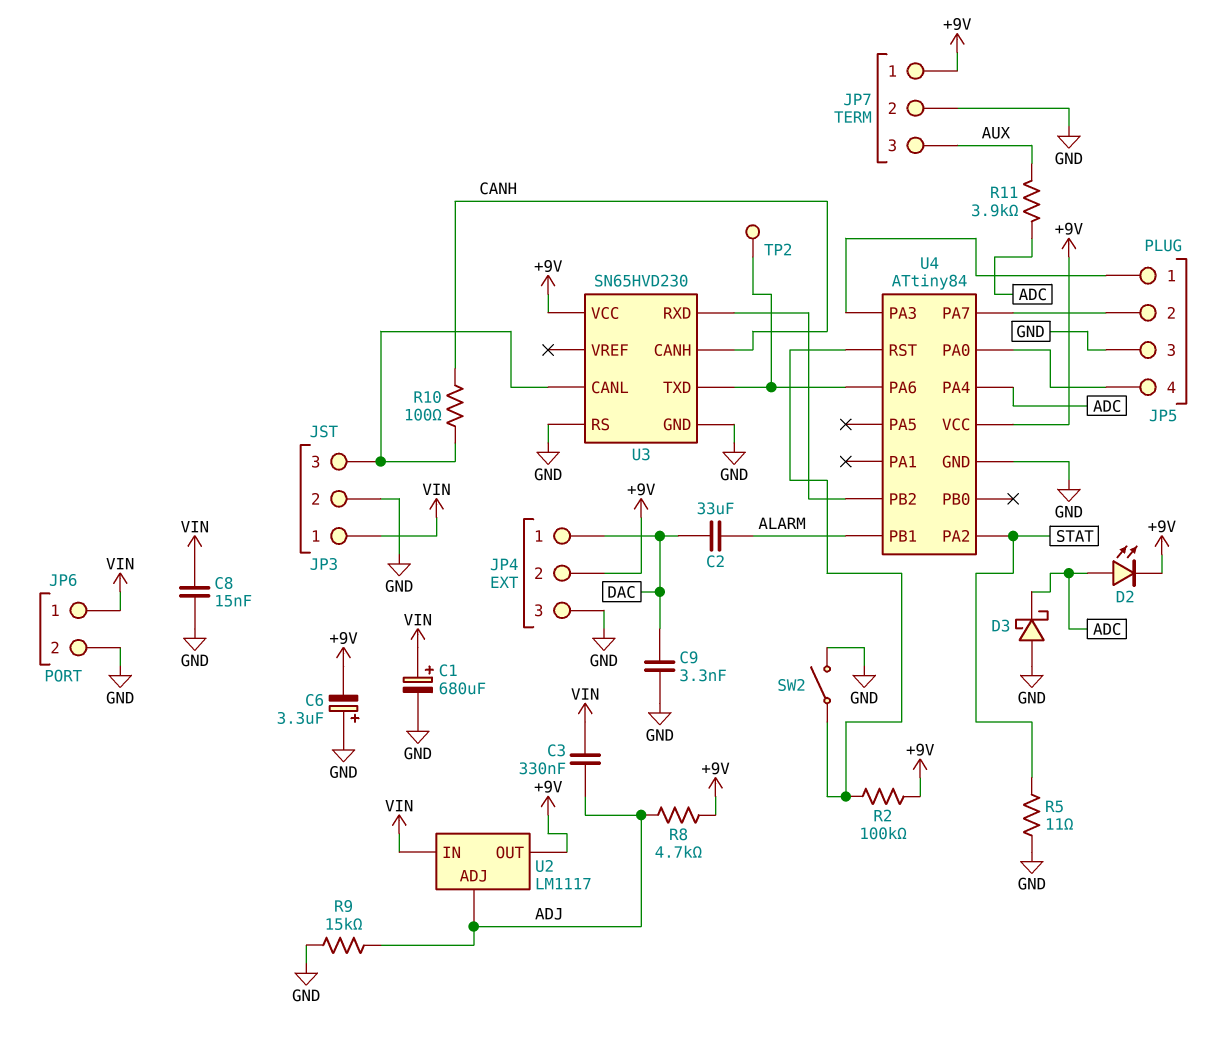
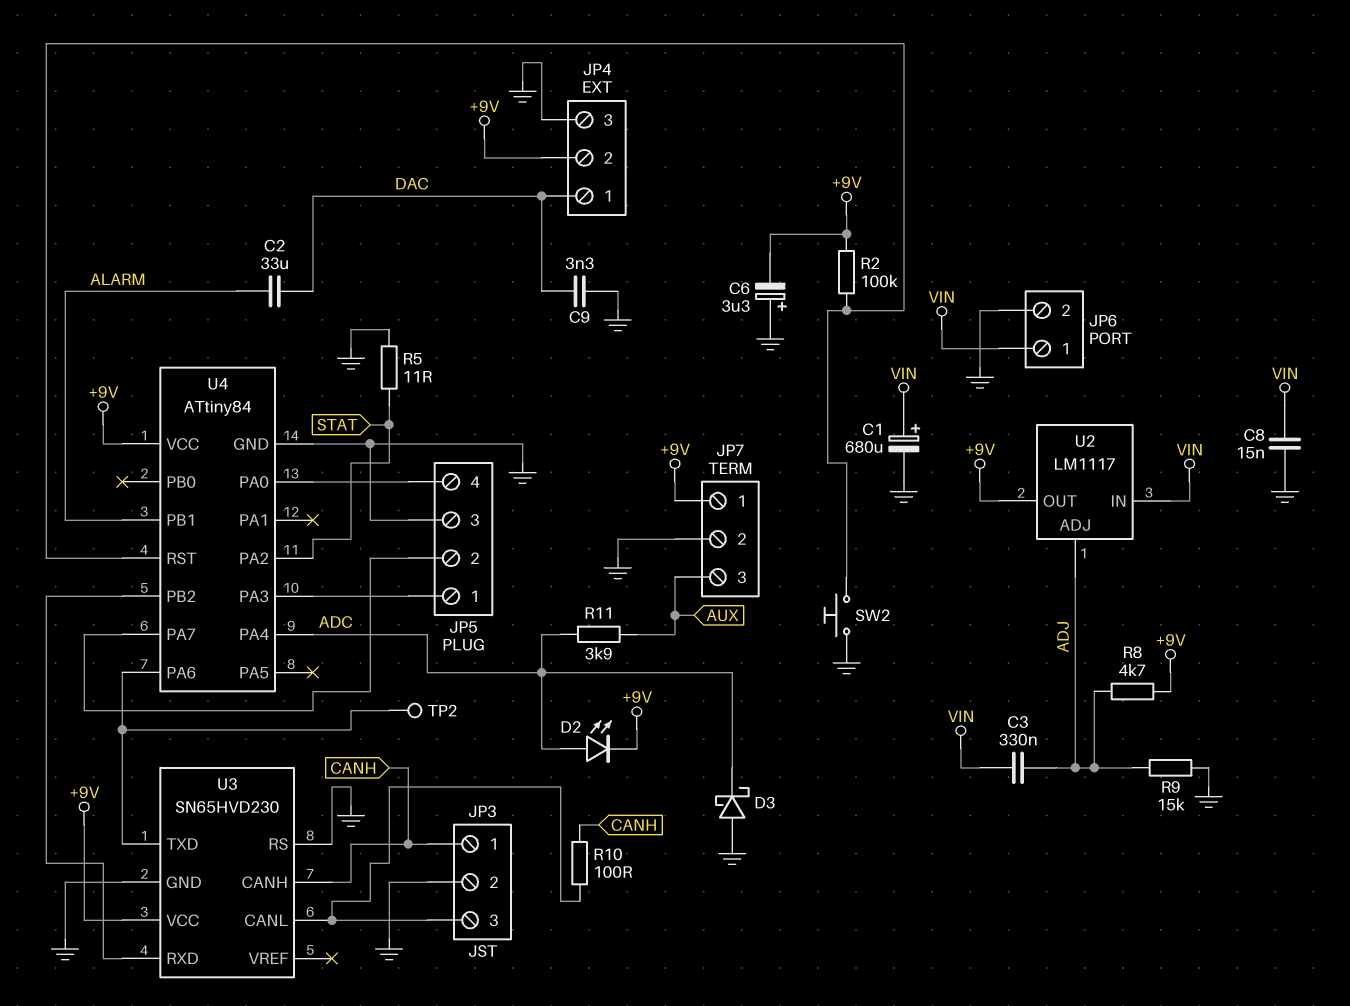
JP3 pin 1: VIN -> CANH
SW2: switch (GND, U4/RST) -> button (GND, U4/RST)

